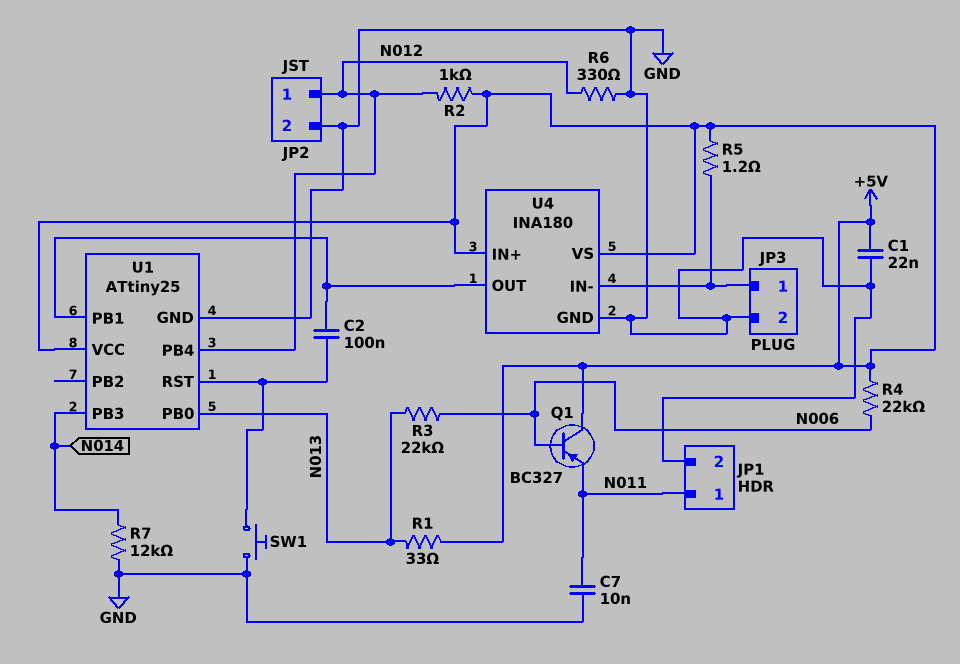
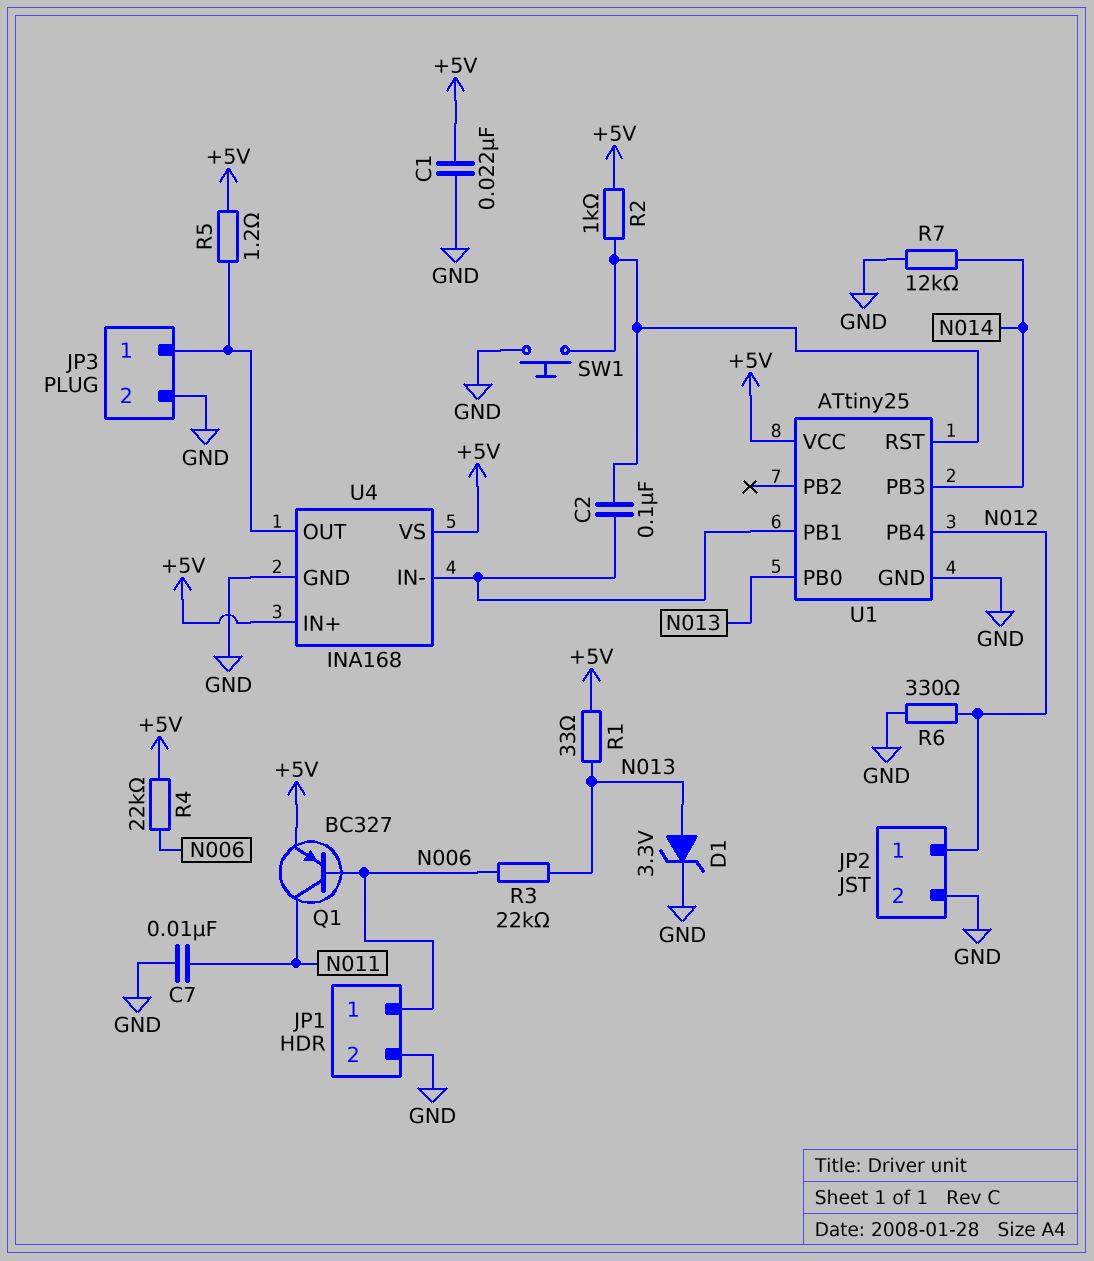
D1: none -> zener 3.3V (A N013, K GND)
JP1 pin 1: N011 -> N006
Q1: PNP BC327 (B N006, C +5V, E N011) -> PNP BC327 (B N006, C N011, E +5V)
R2: 1k (+5V, N012) -> 1k (+5V, U1/RST)
U4: INA180 -> INA168
U4 pin IN-: JP3/1 -> U1/PB1
U4 pin OUT: U1/PB1 -> JP3/1

